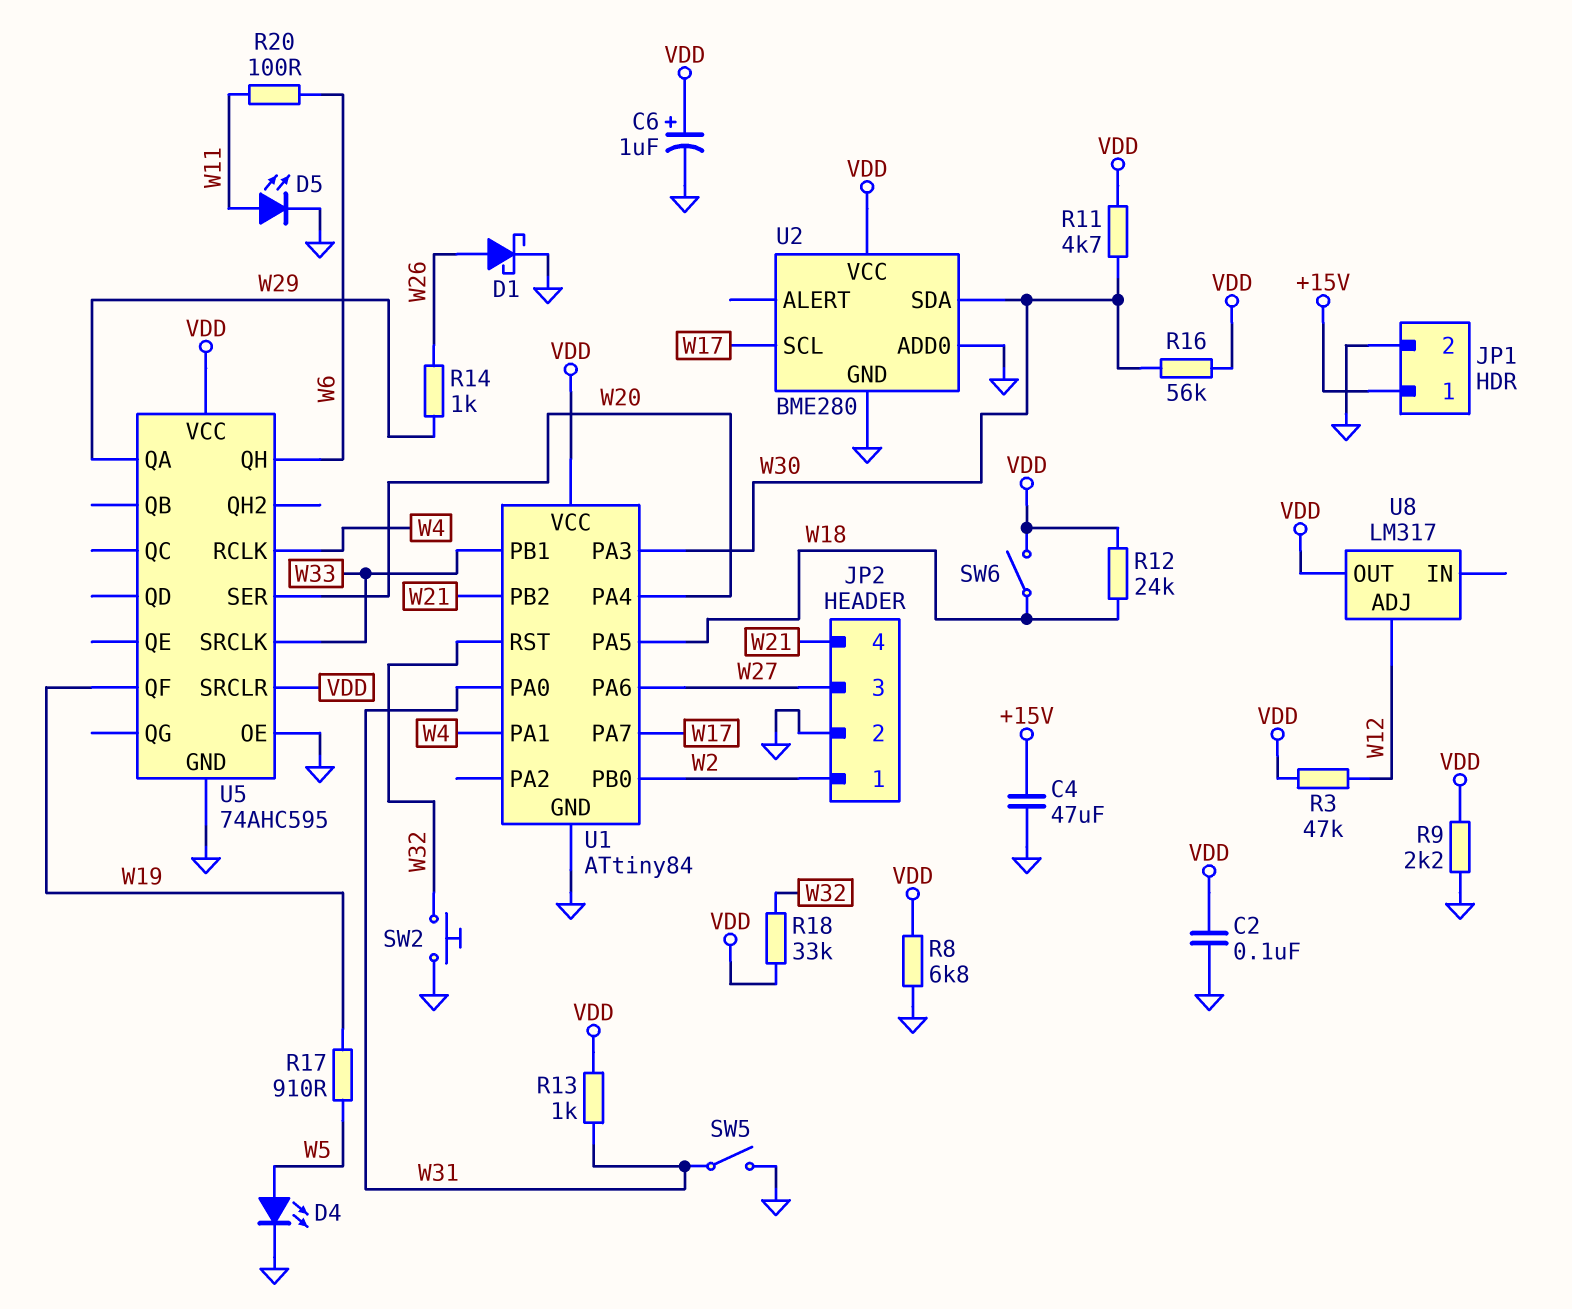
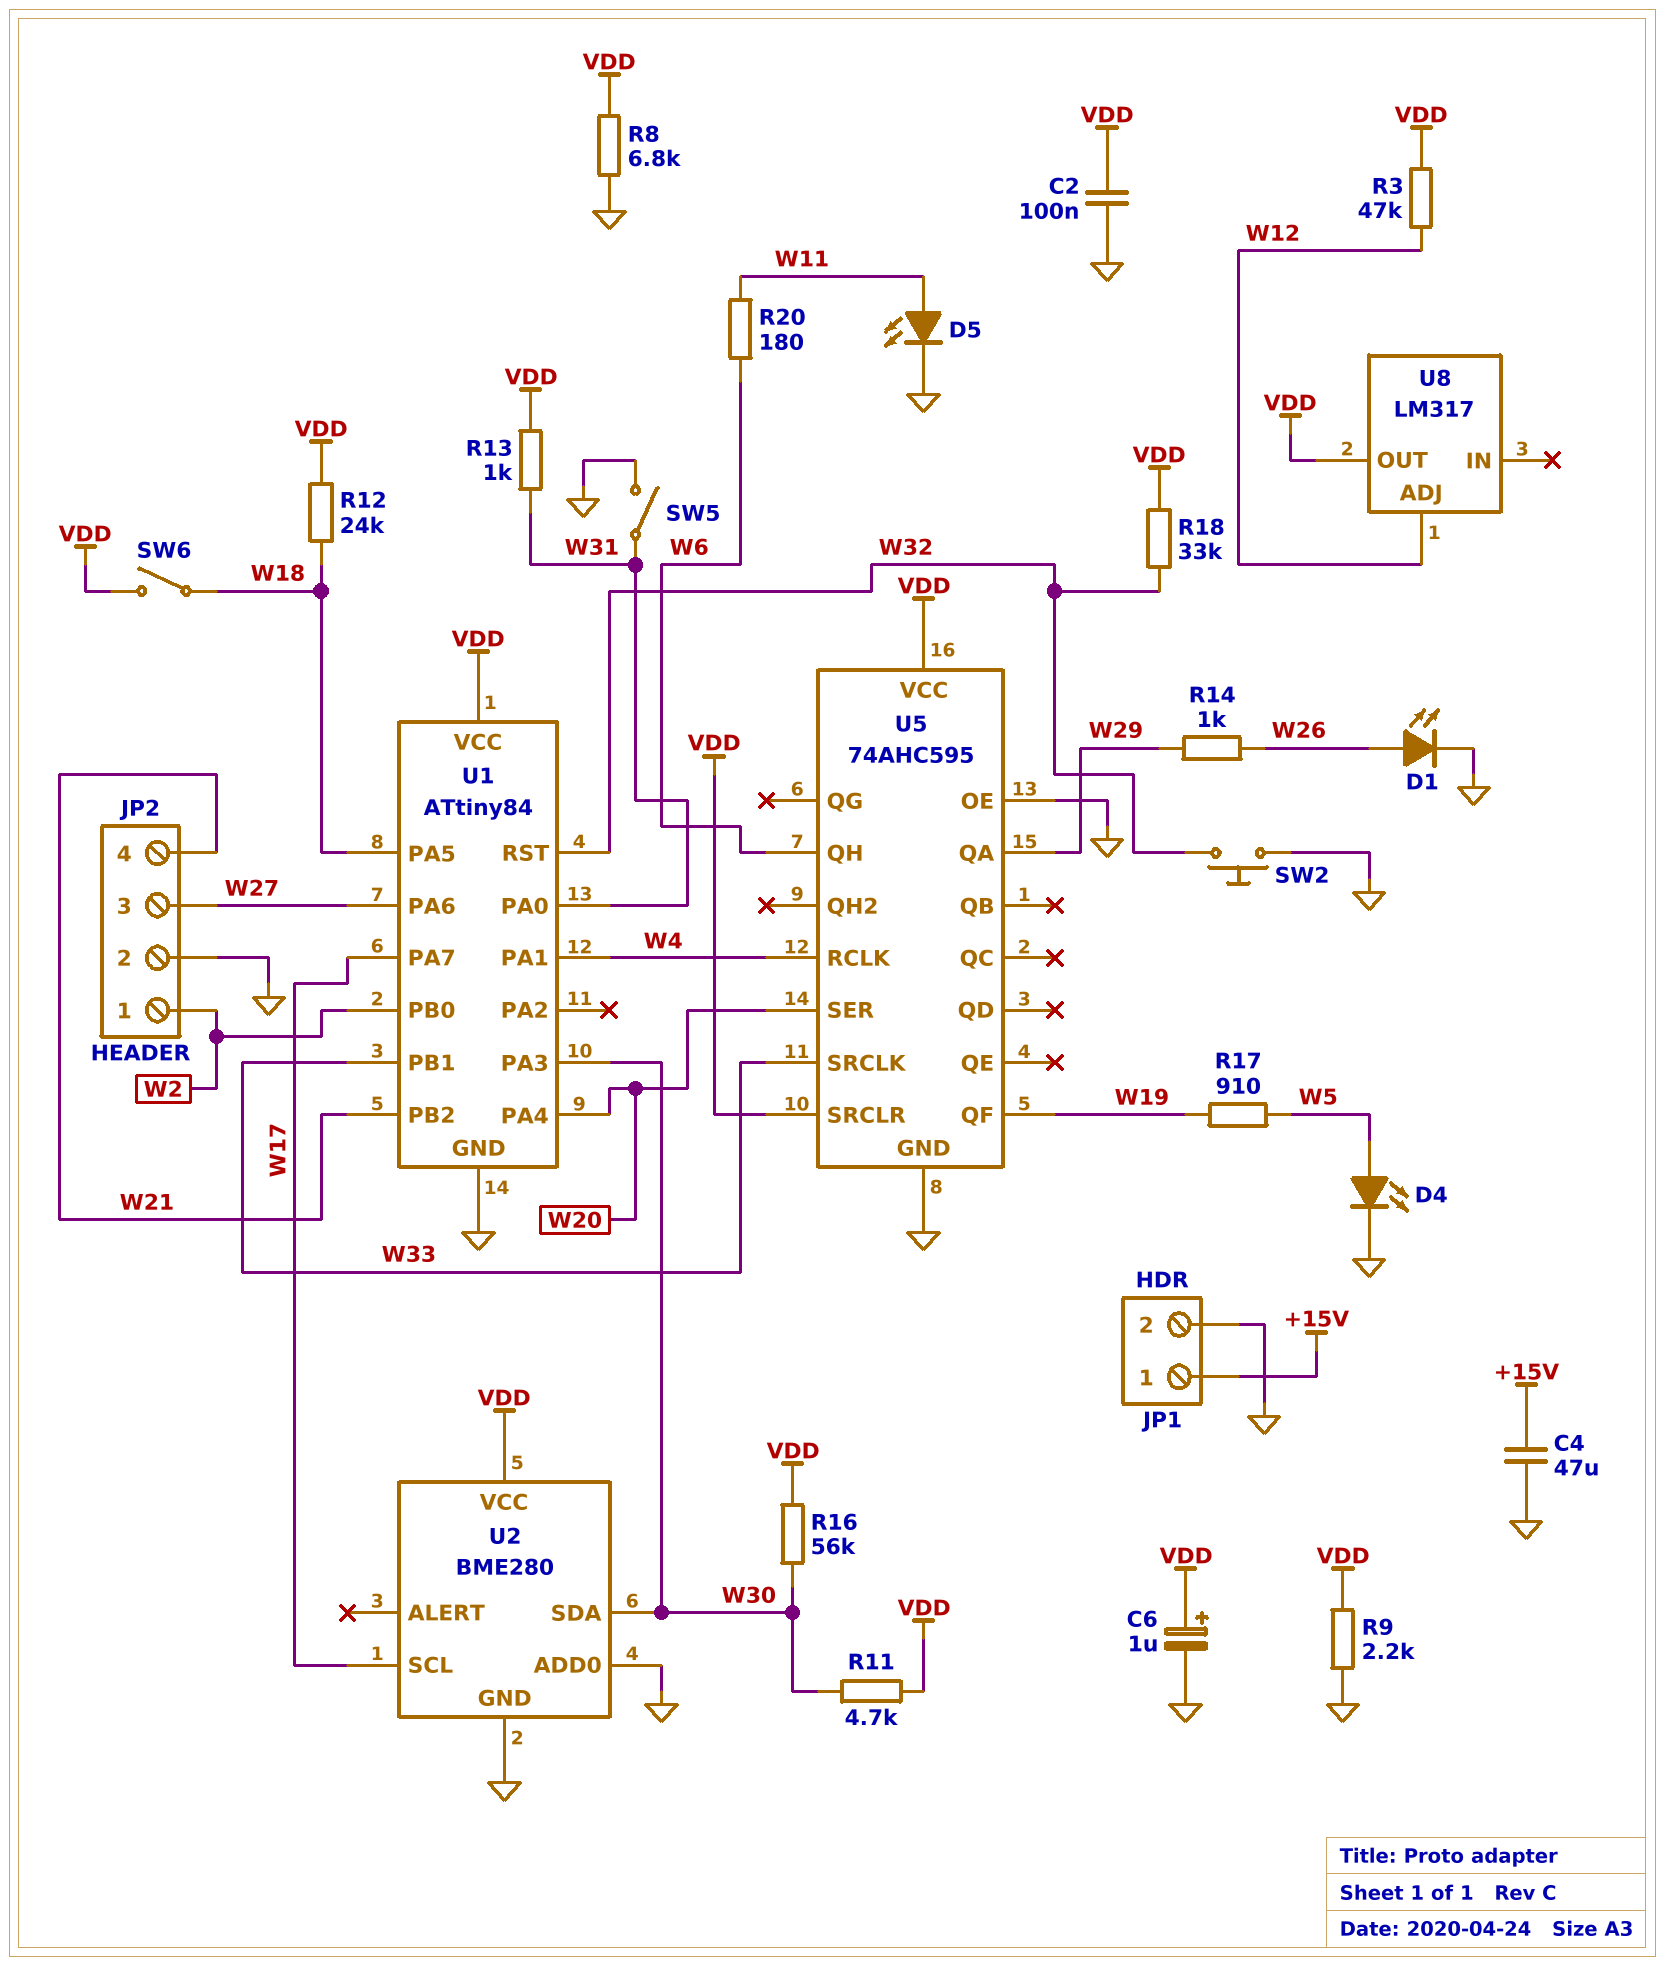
D1: schottky (A W26, K GND) -> LED (A W26, K GND)
R20: 100 (W6, W11) -> 180 (W6, W11)

